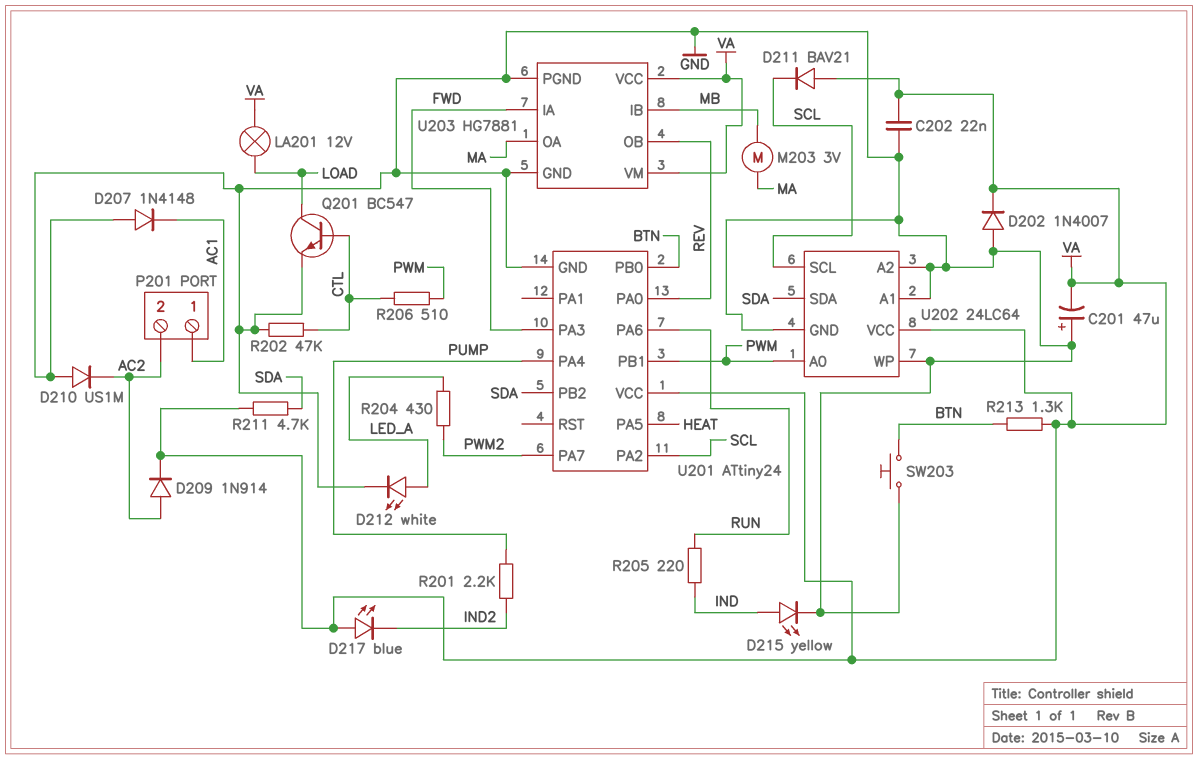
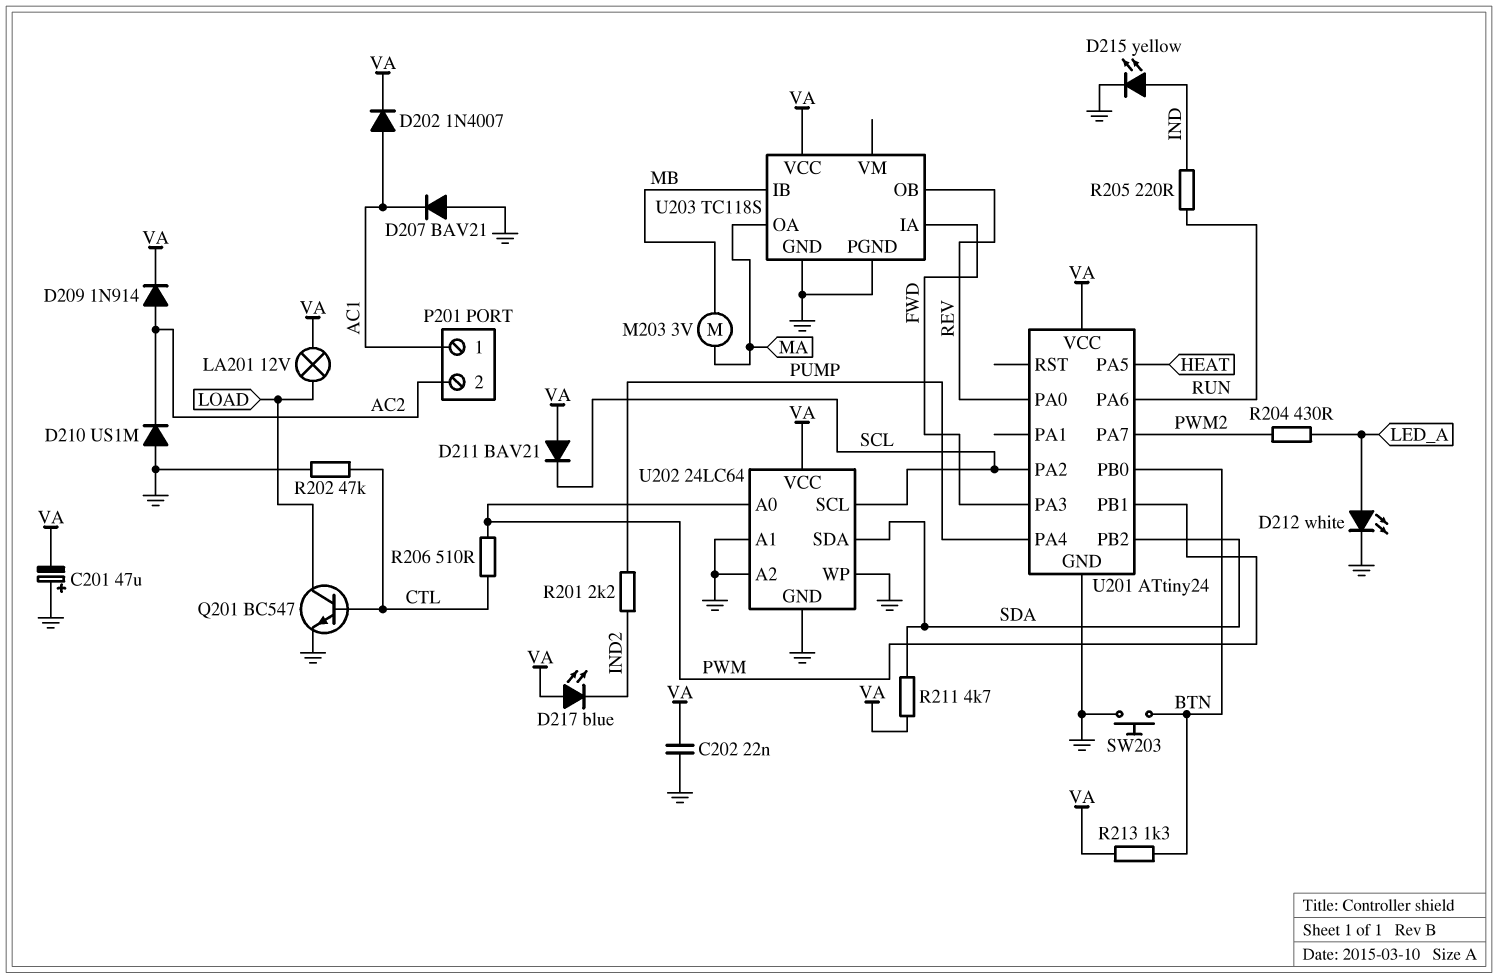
D202: diode 1N4007 (A GND, K VA) -> diode 1N4007 (A AC1, K VA)
D207: diode 1N4148 (A GND, K AC1) -> diode BAV21 (A GND, K AC1)
U203: HG7881 -> TC118S
U203 pin VM: VA -> none

